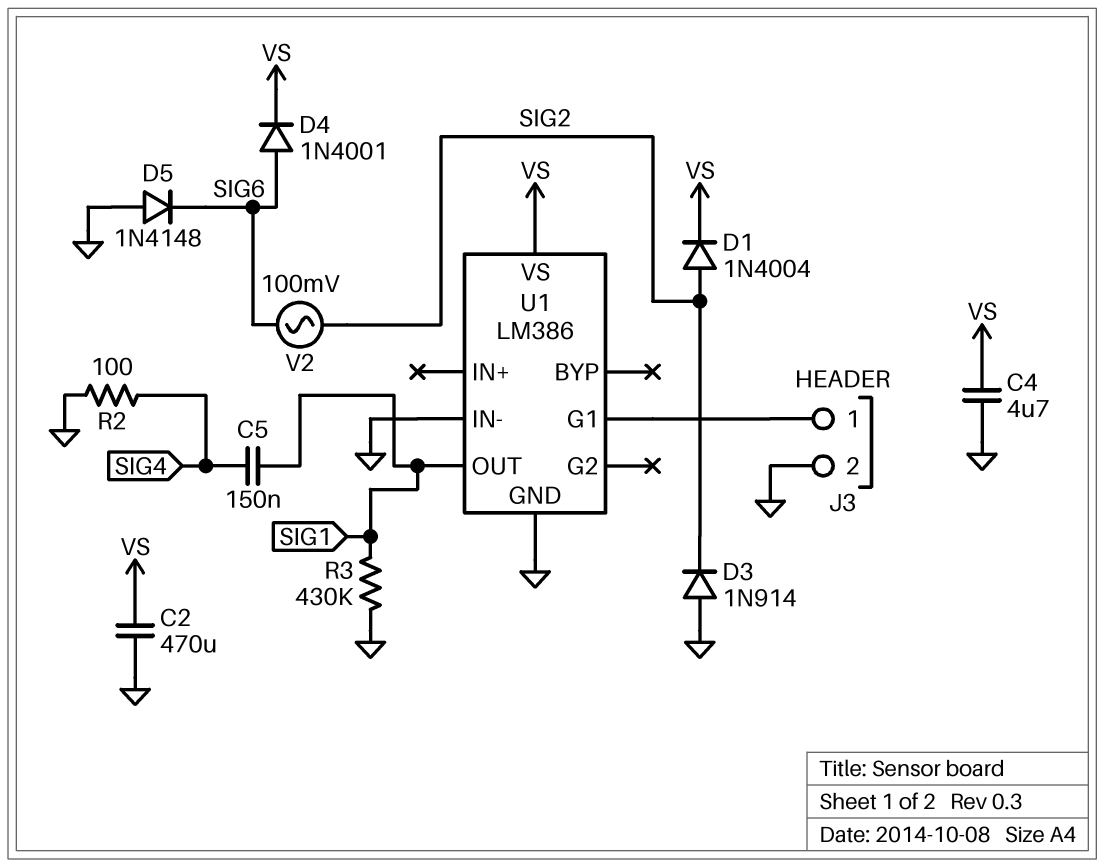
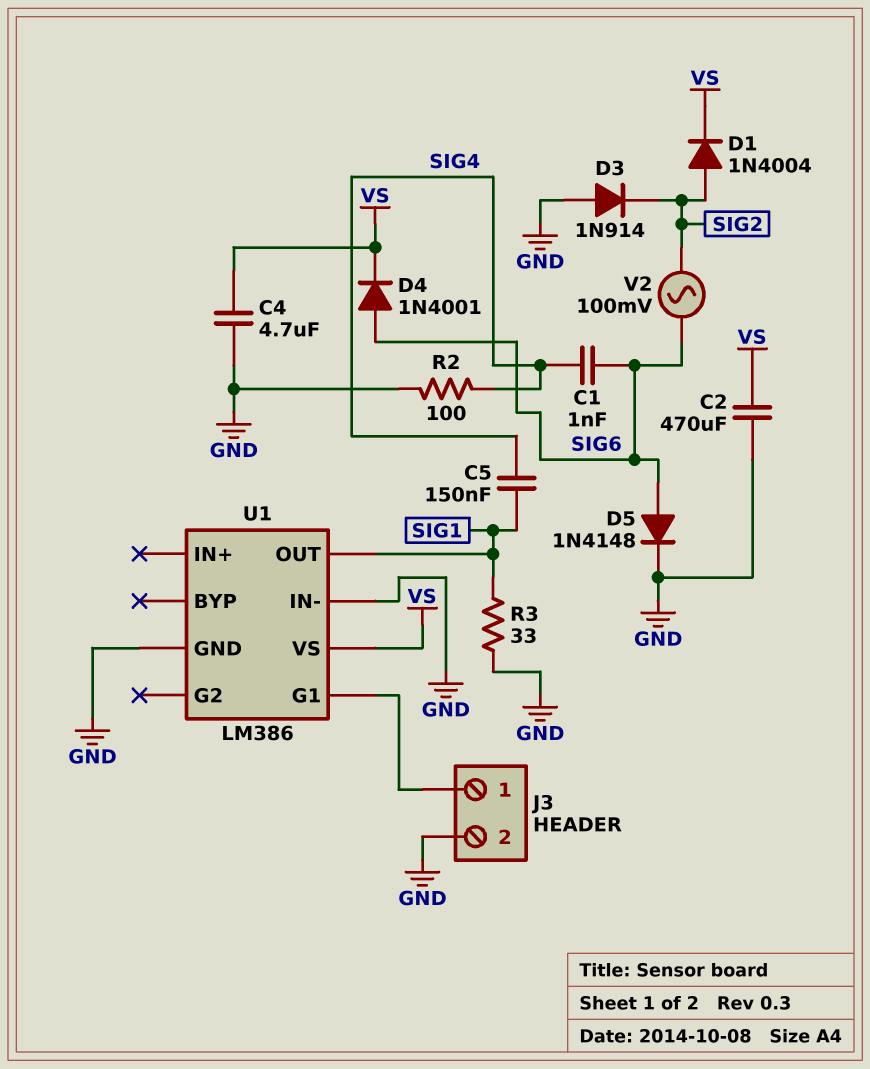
C1: none -> 1nF (SIG4, SIG6)
D5: diode 1N4148 (A GND, K SIG6) -> diode 1N4148 (A SIG6, K GND)
R3: 430k (GND, SIG1) -> 33 (GND, SIG1)

